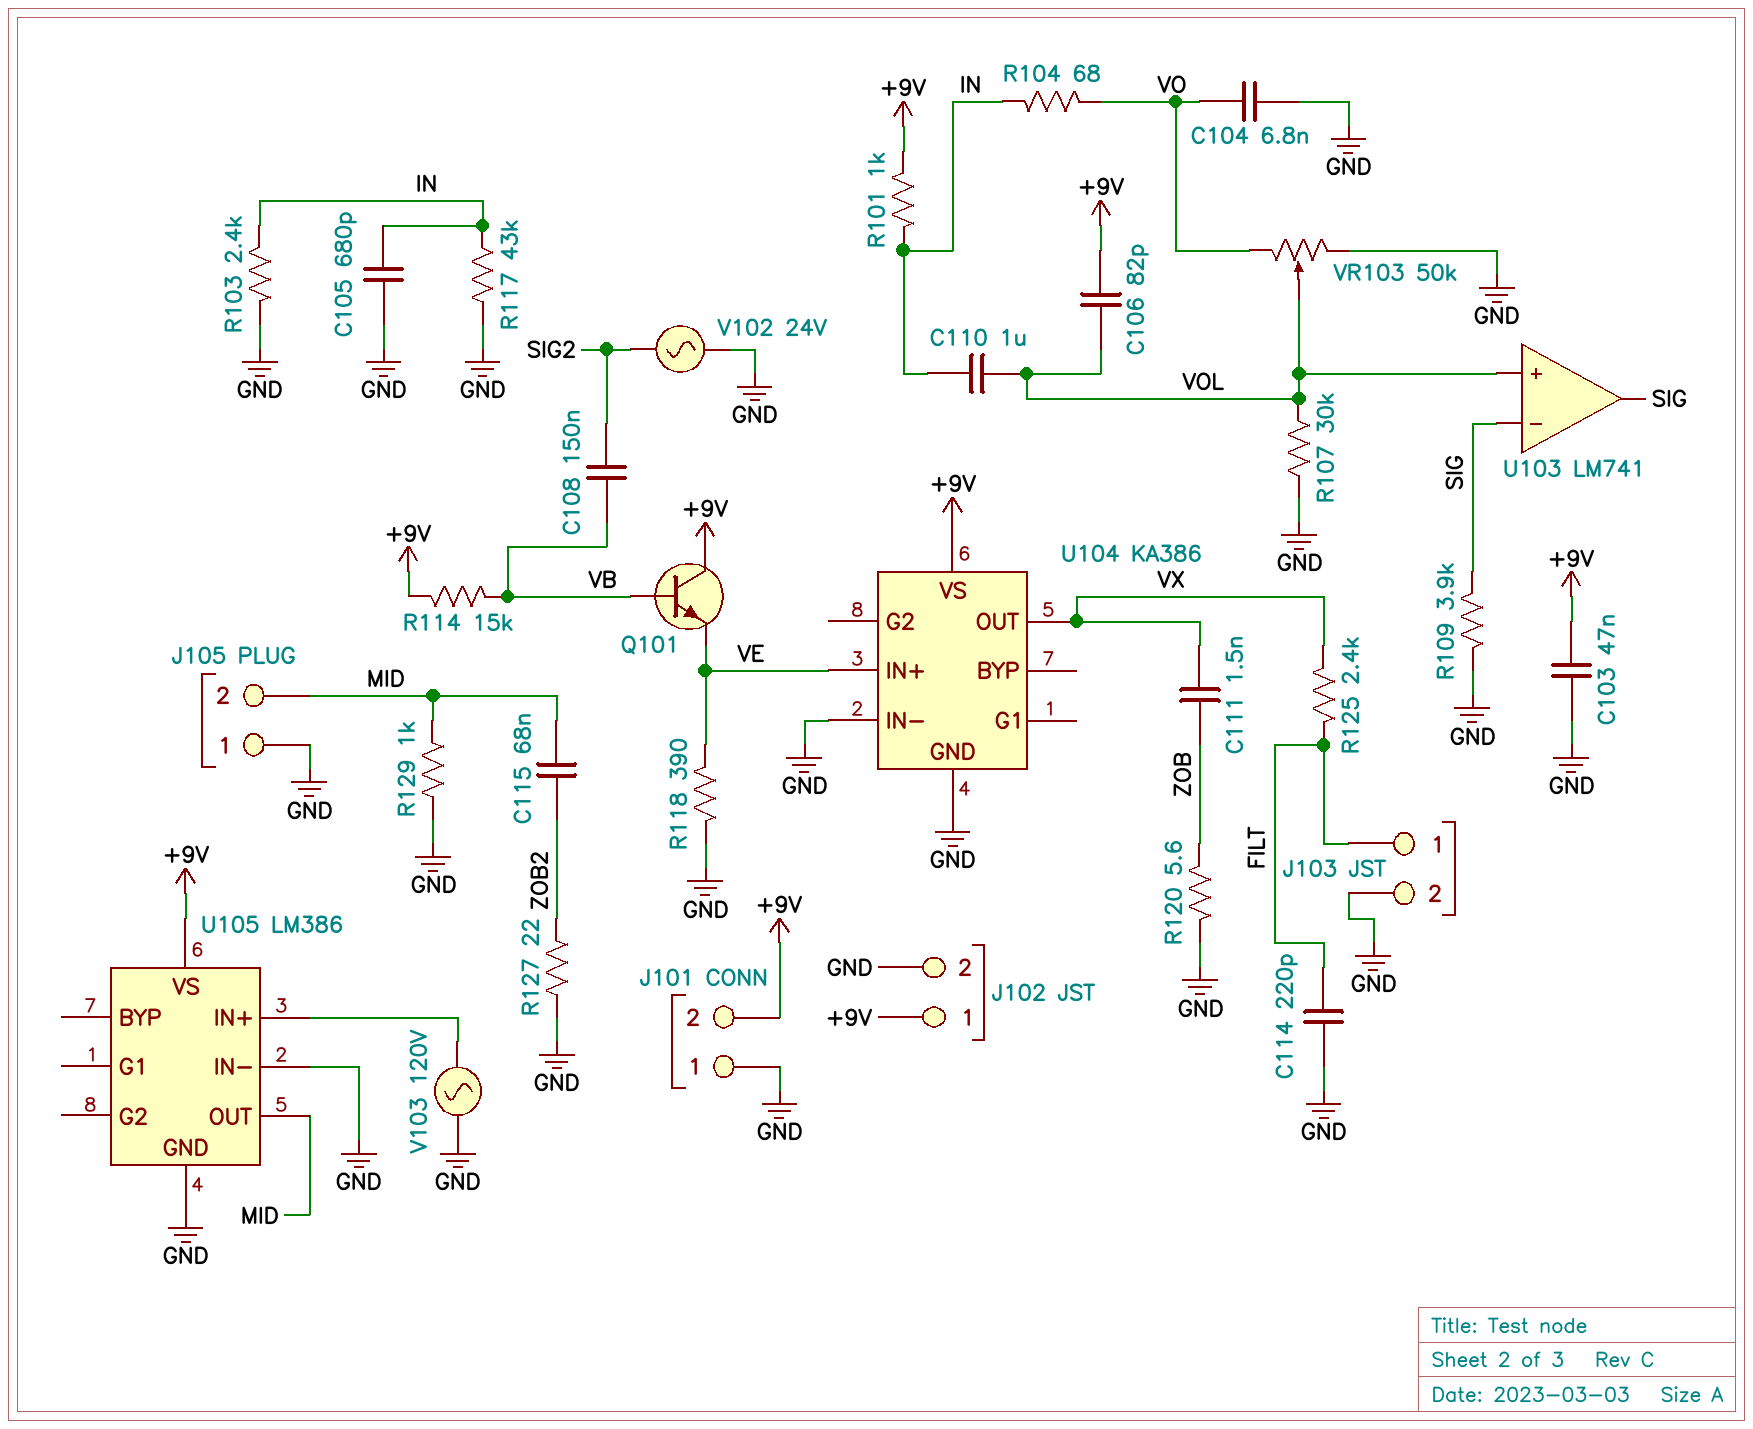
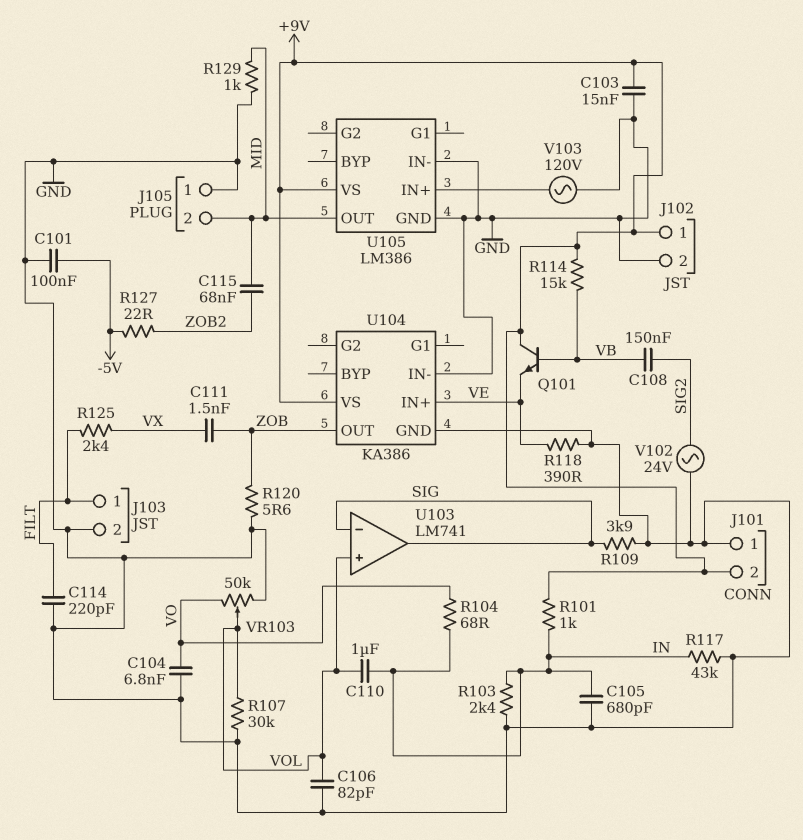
C101: none -> 100nF (-5V, GND)
C103: 47nF (+9V, GND) -> 15nF (+9V, GND)
C106: 82pF (+9V, VOL) -> 82pF (GND, VOL)
R127: 22 (GND, ZOB2) -> 22 (-5V, ZOB2)
U104 pin OUT: VX -> ZOB

